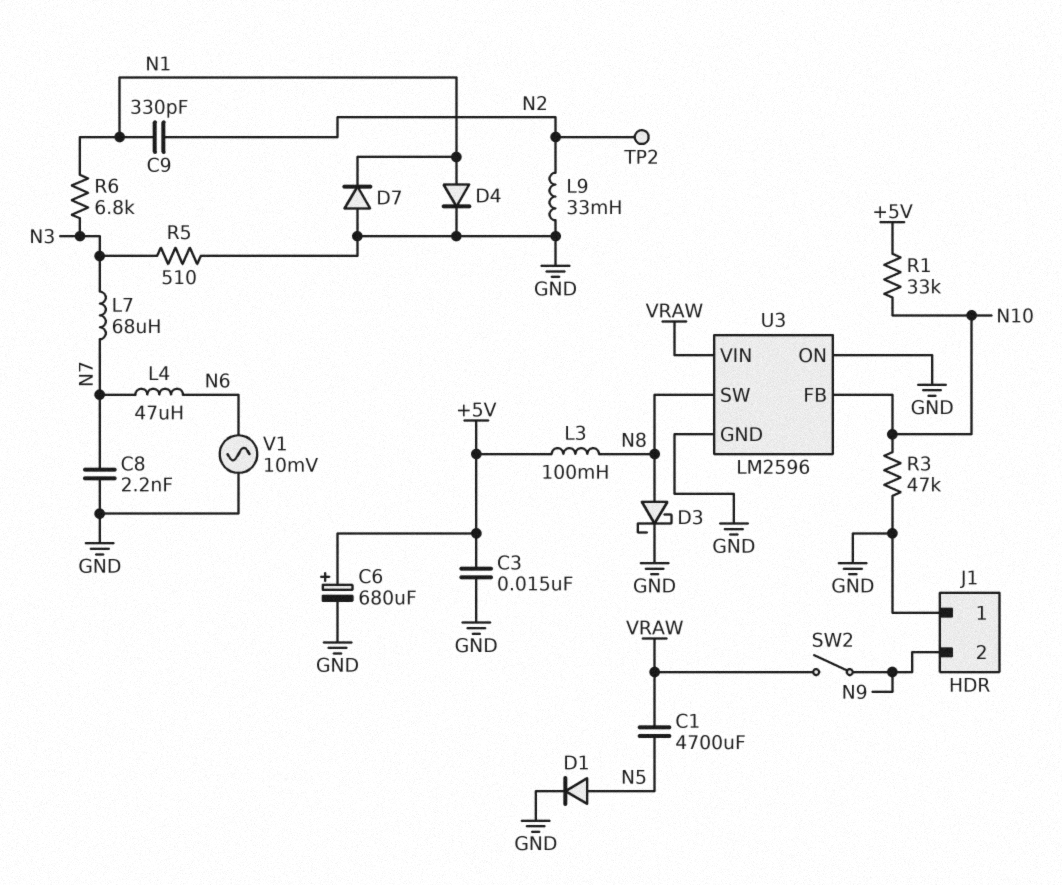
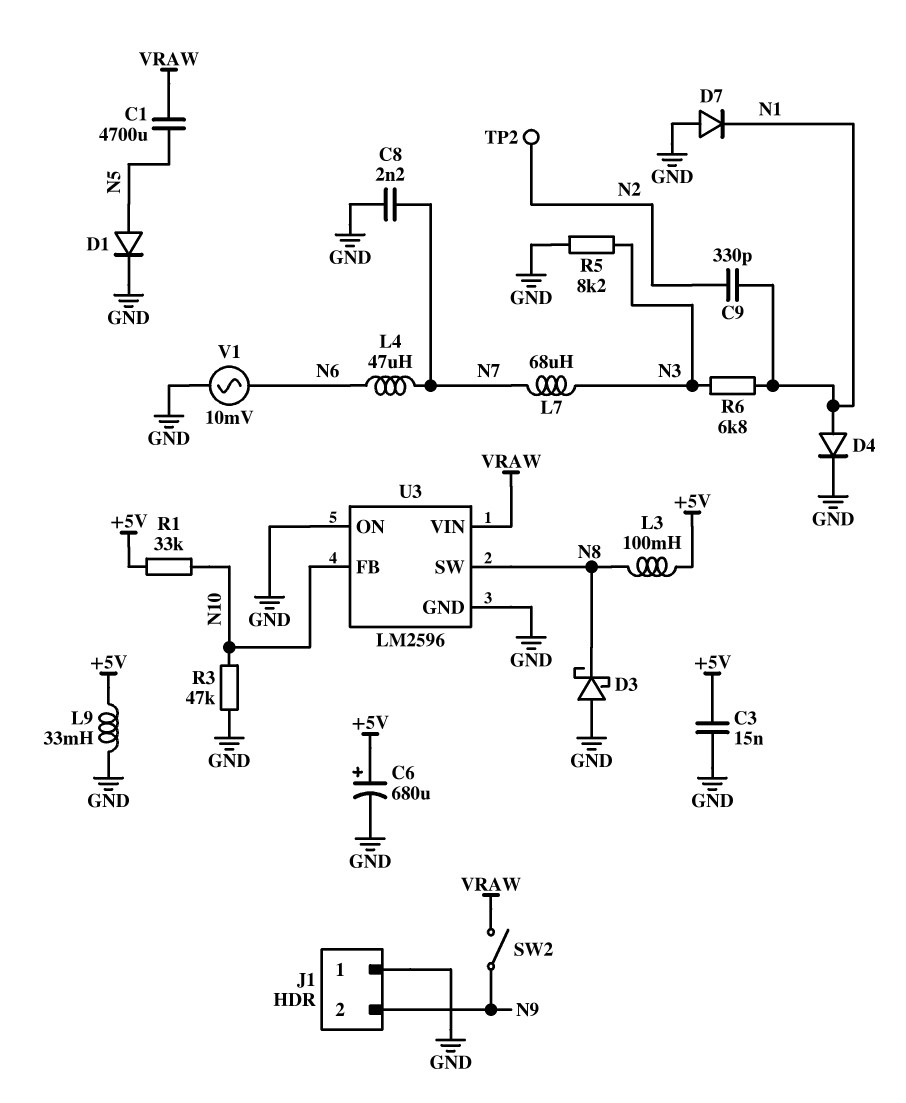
D3: schottky (A N8, K GND) -> schottky (A GND, K N8)
L9: 33mH (GND, N2) -> 33mH (+5V, GND)
R5: 510 (GND, N3) -> 8.2k (GND, N3)

